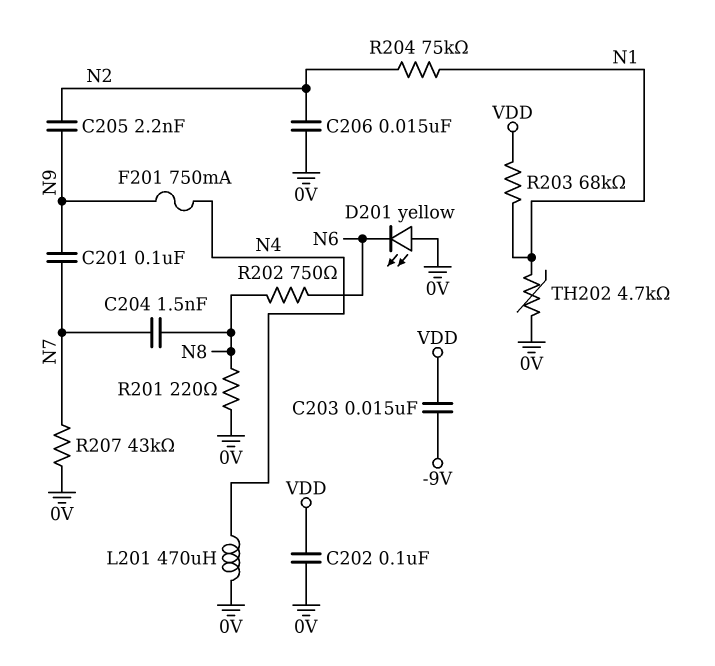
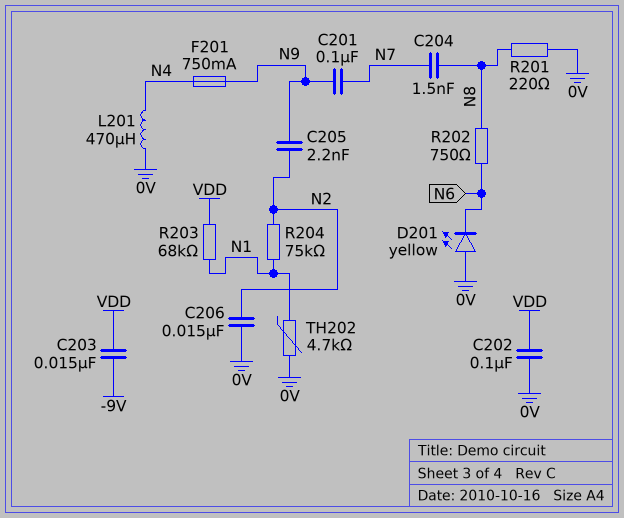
R207: 43k (0V, N7) -> none

